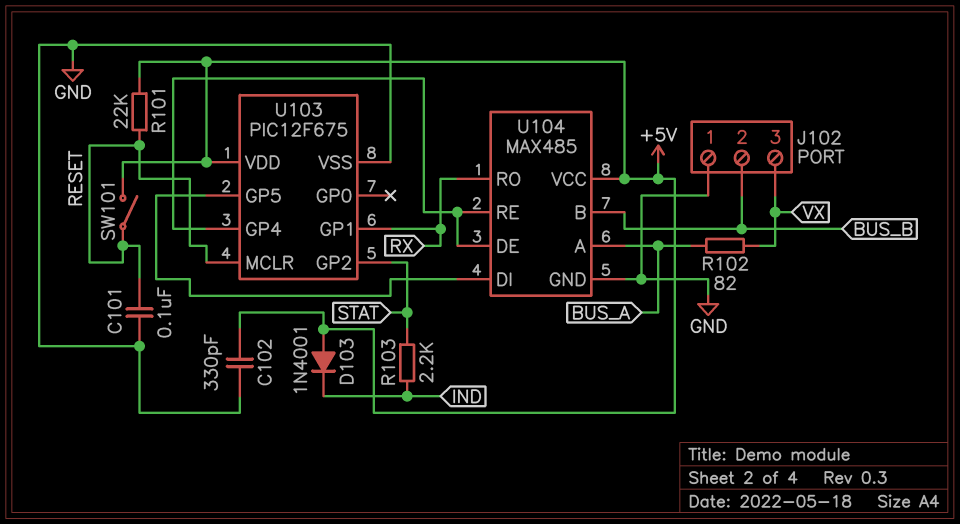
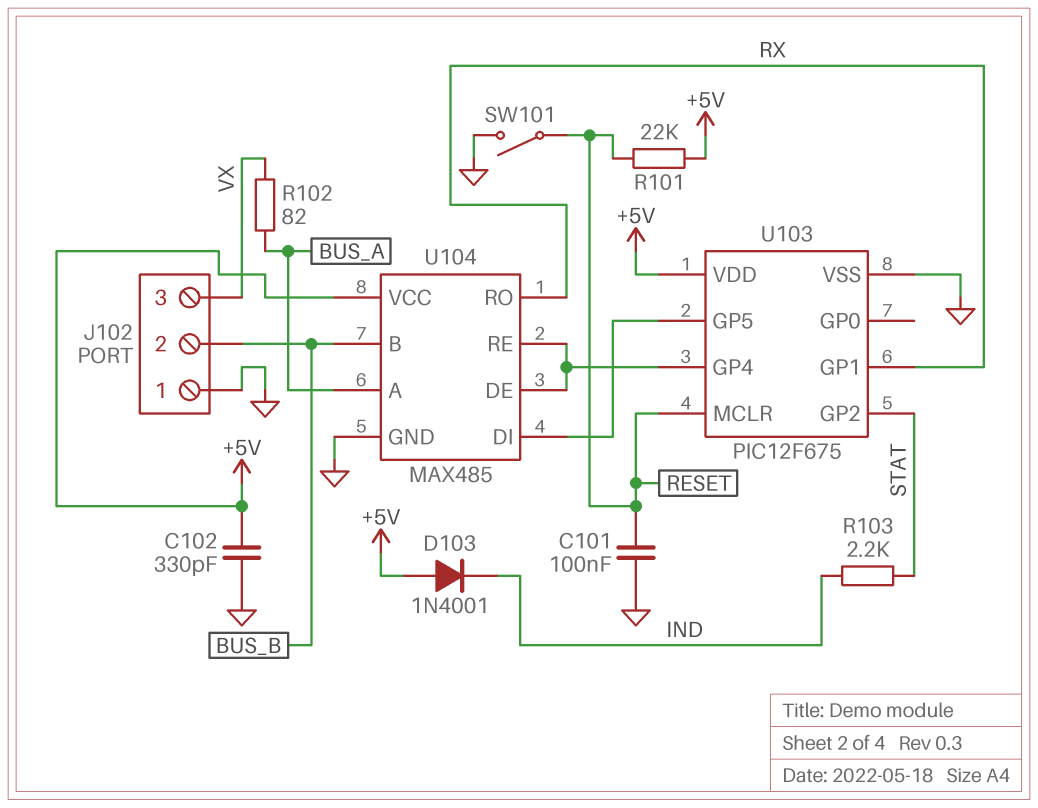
SW101: switch (+5V, RESET) -> switch (GND, RESET)

